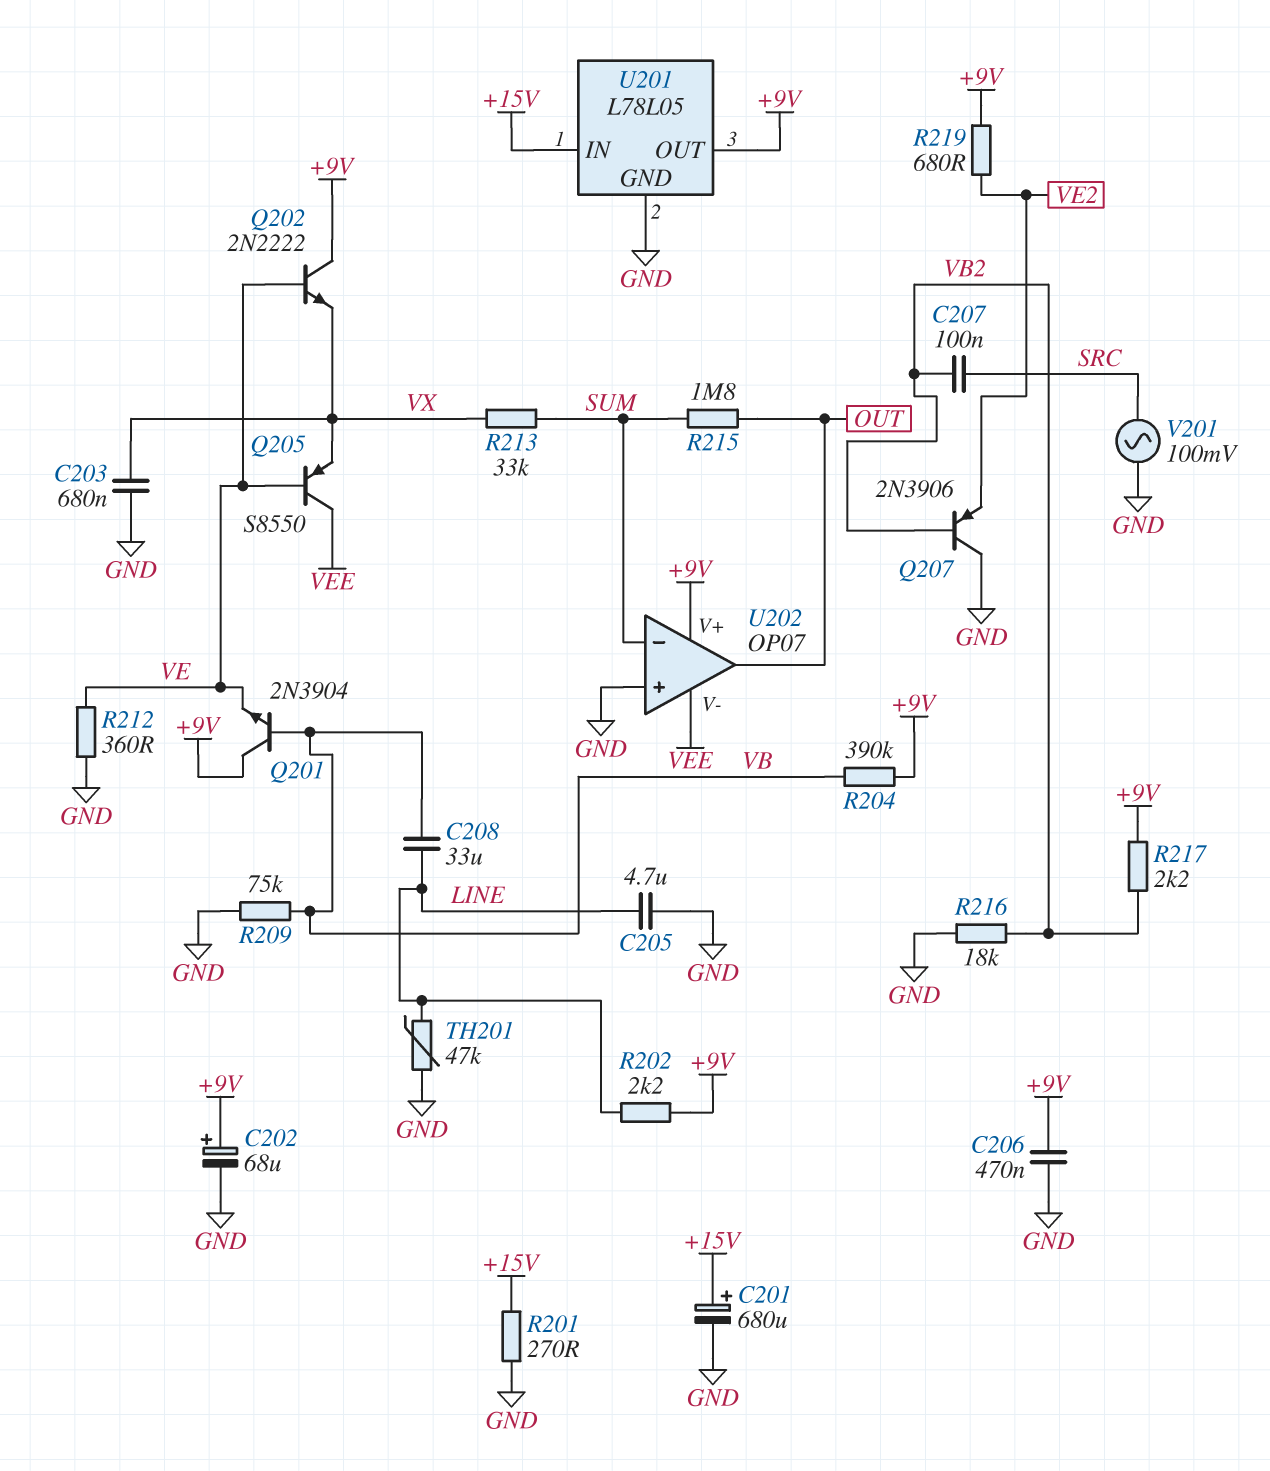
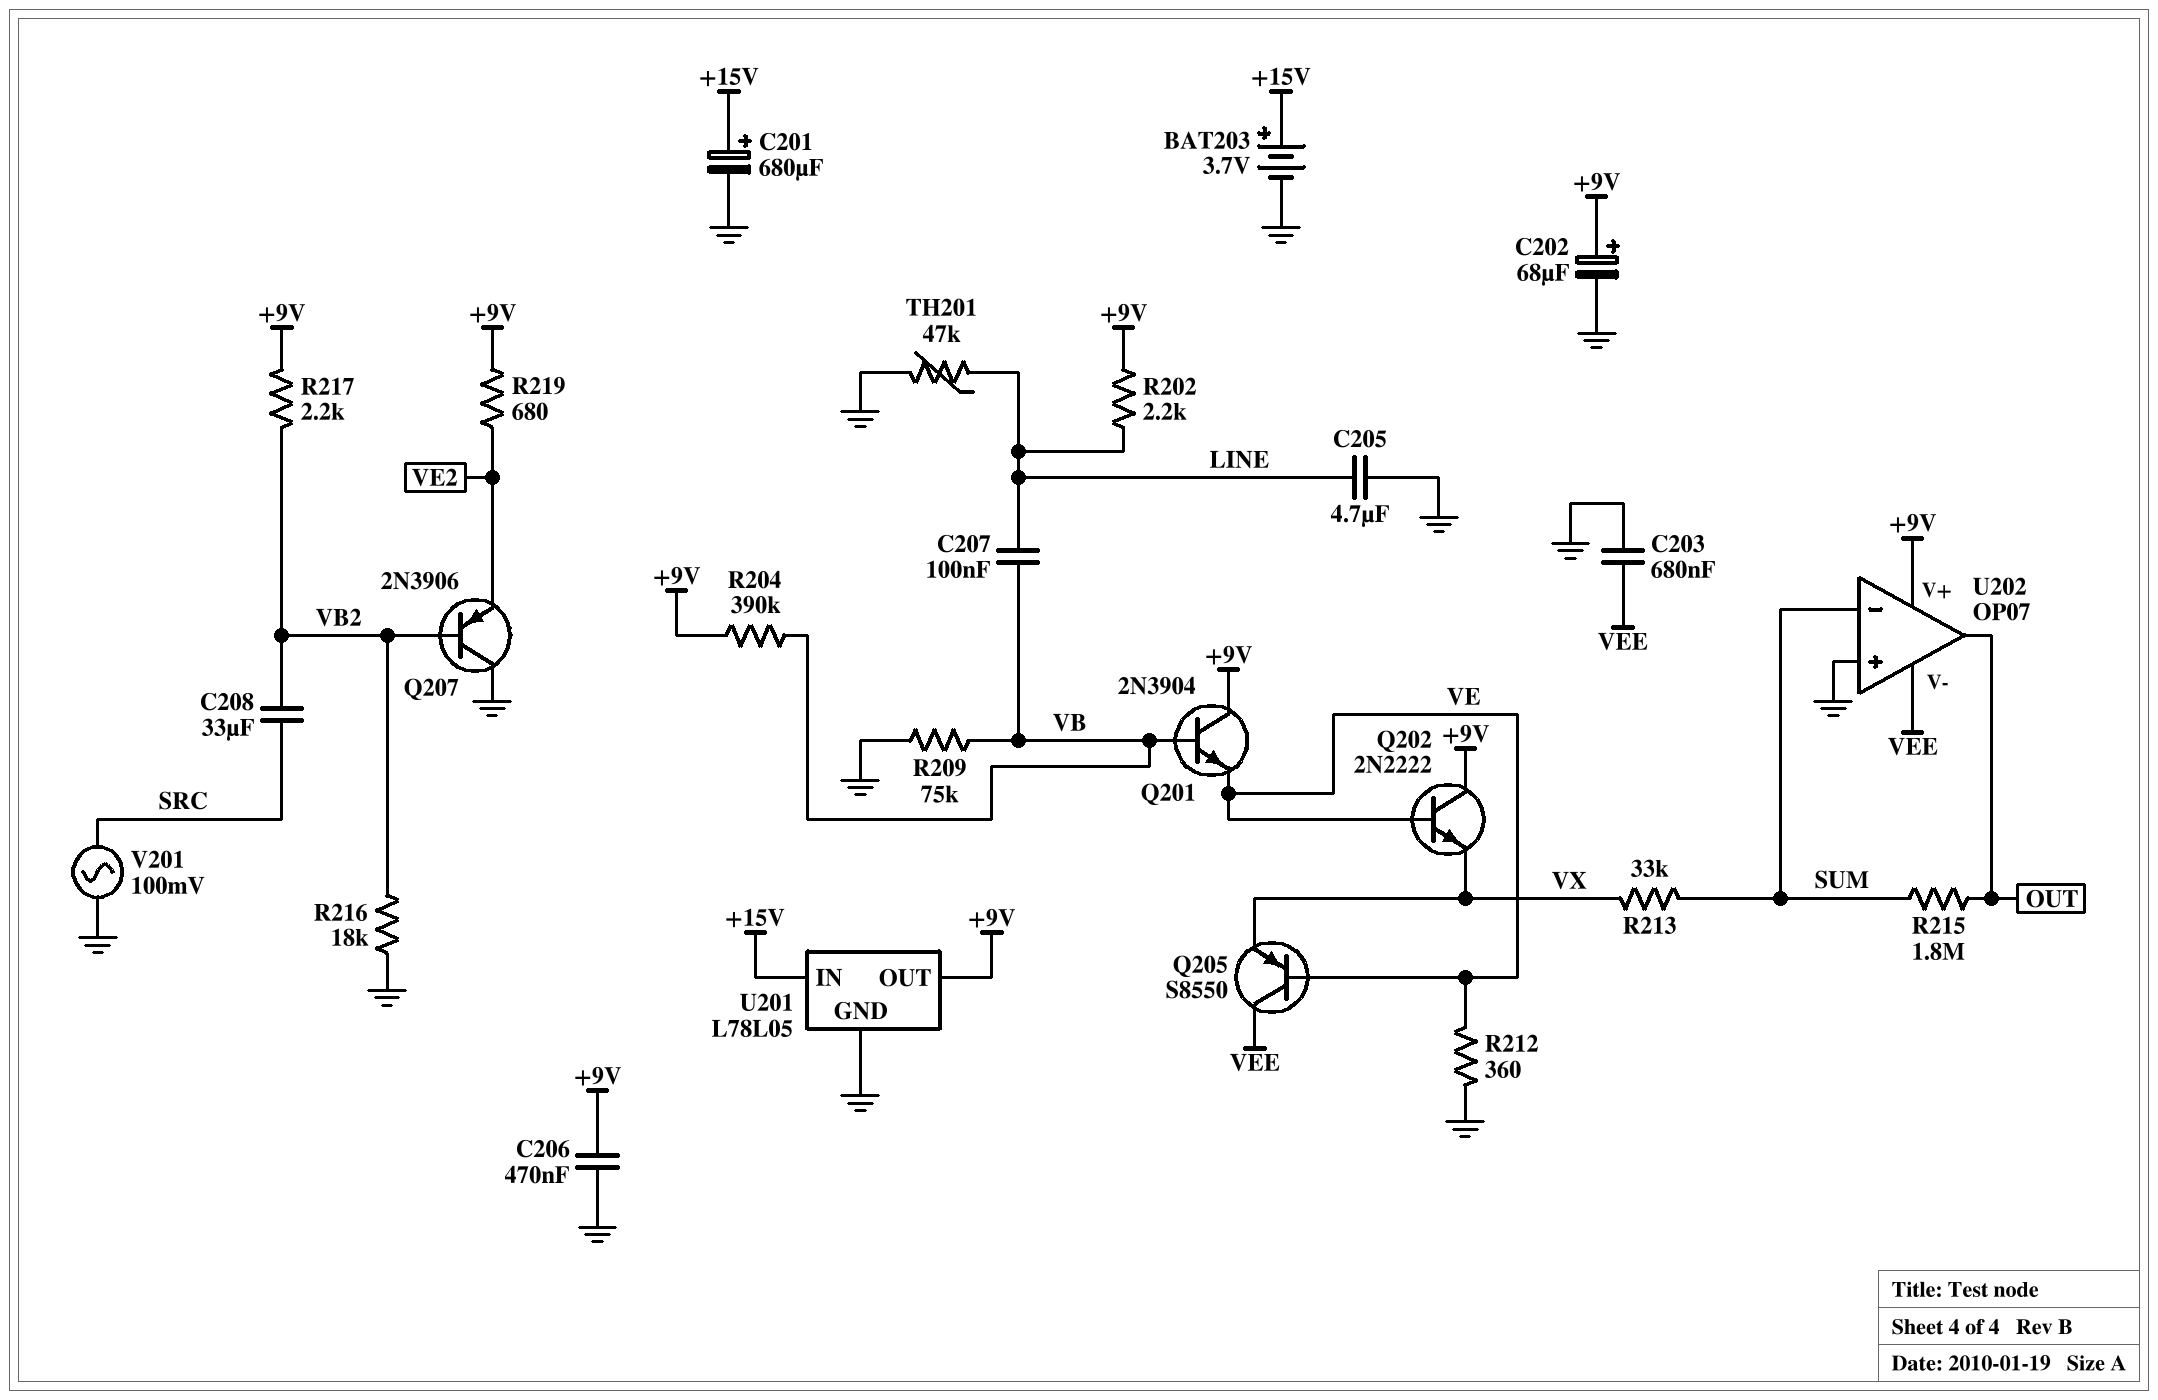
BAT203: none -> 3.7V (plus +15V, minus GND)
C203: 680nF (GND, VX) -> 680nF (GND, VEE)
C207: 100nF (SRC, VB2) -> 100nF (LINE, VB)
C208: 33uF (LINE, VB) -> 33uF (SRC, VB2)
R201: 270 (+15V, GND) -> none

